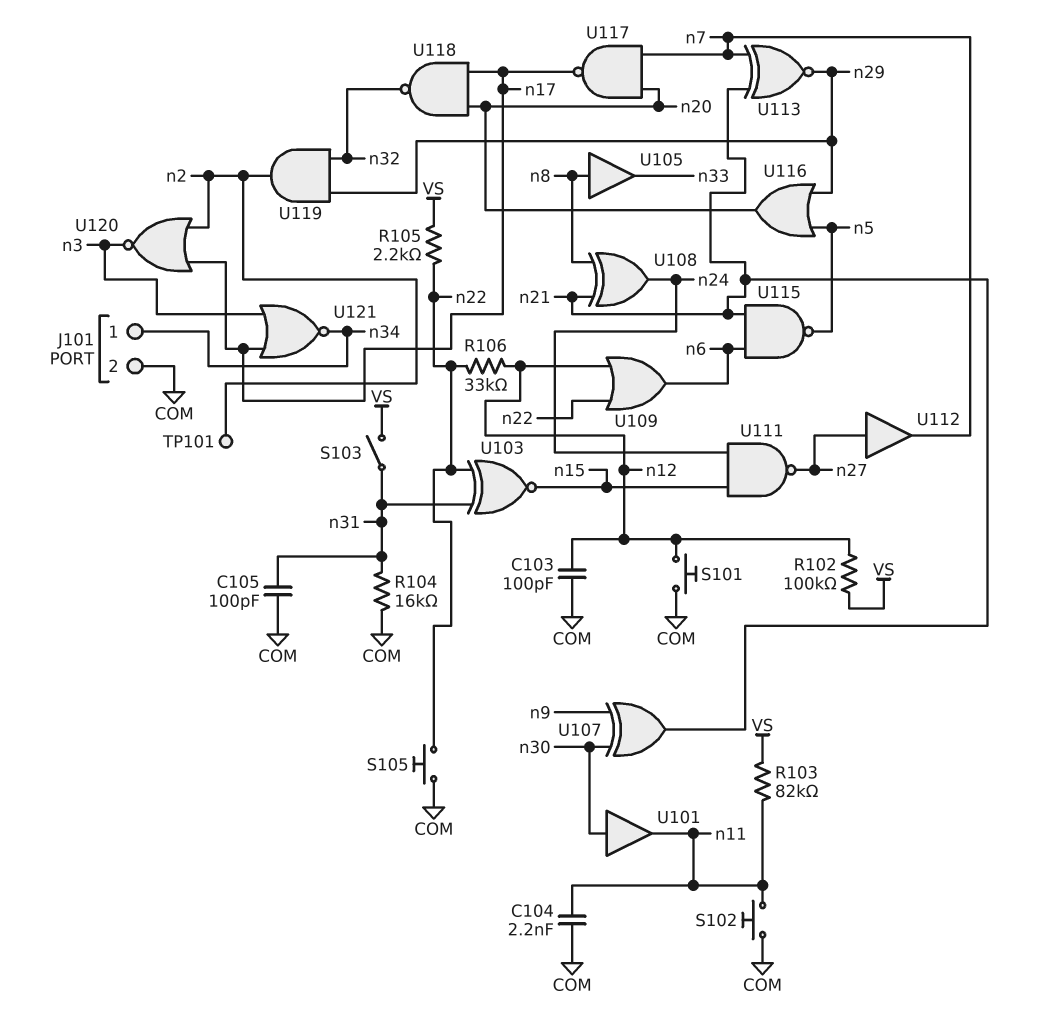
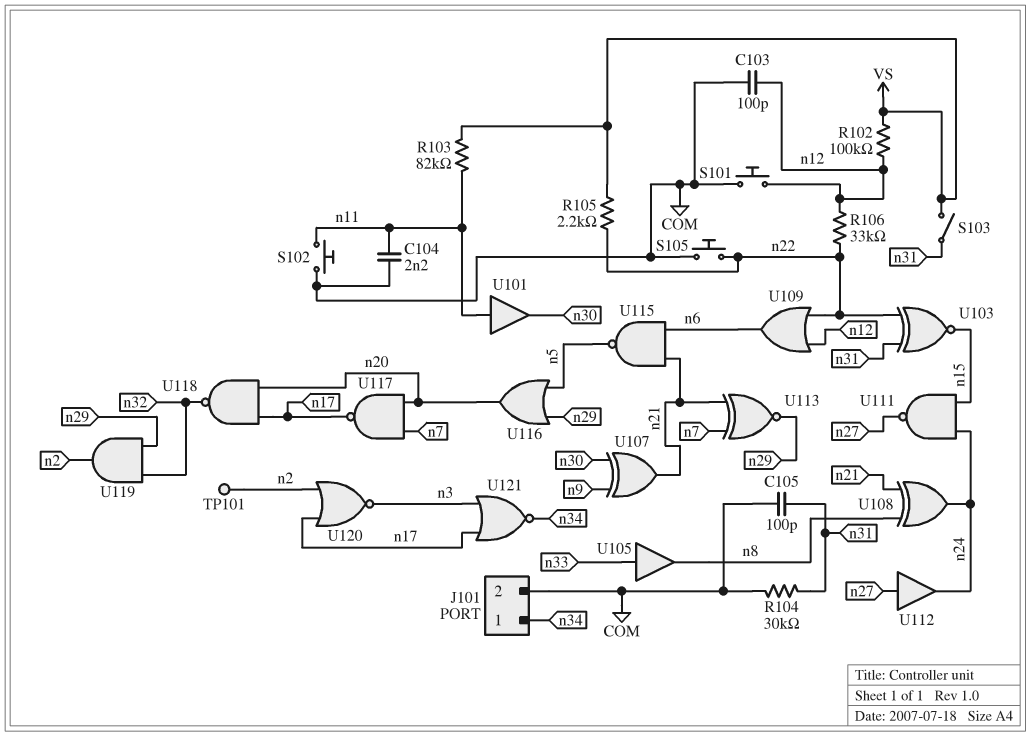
R104: 16k (COM, n31) -> 30k (COM, n31)
U101: buffer (in n30, out n11) -> buffer (in n11, out n30)
U105: buffer (in n8, out n33) -> buffer (in n33, out n8)
U112: buffer (in n27, out n7) -> buffer (in n27, out n24)

